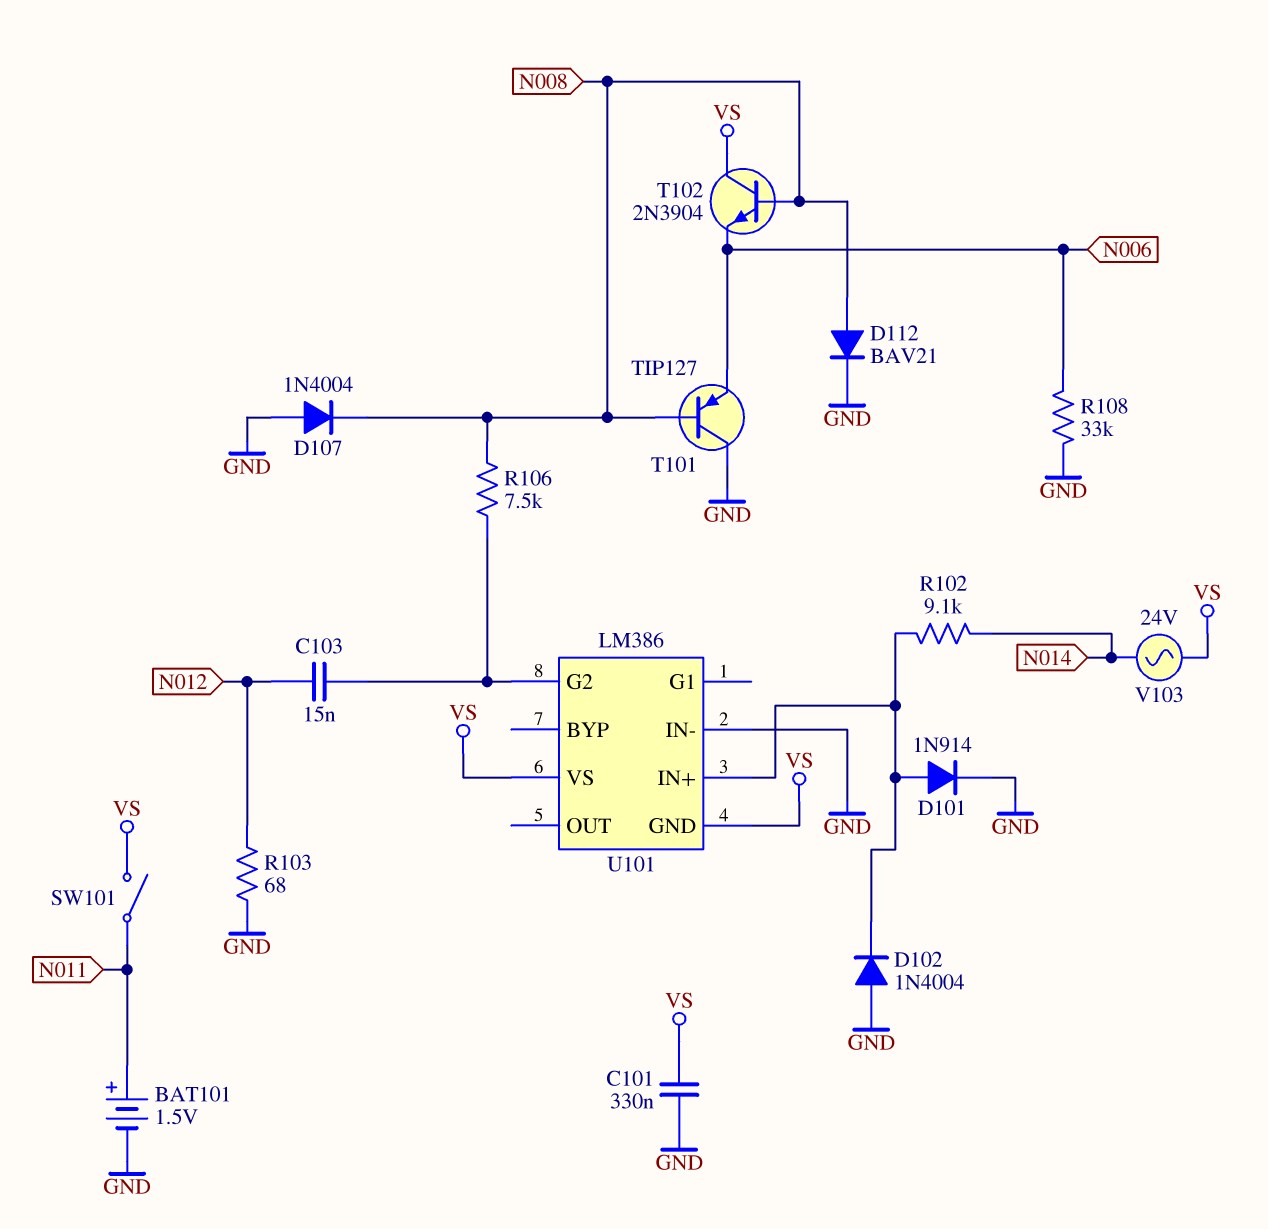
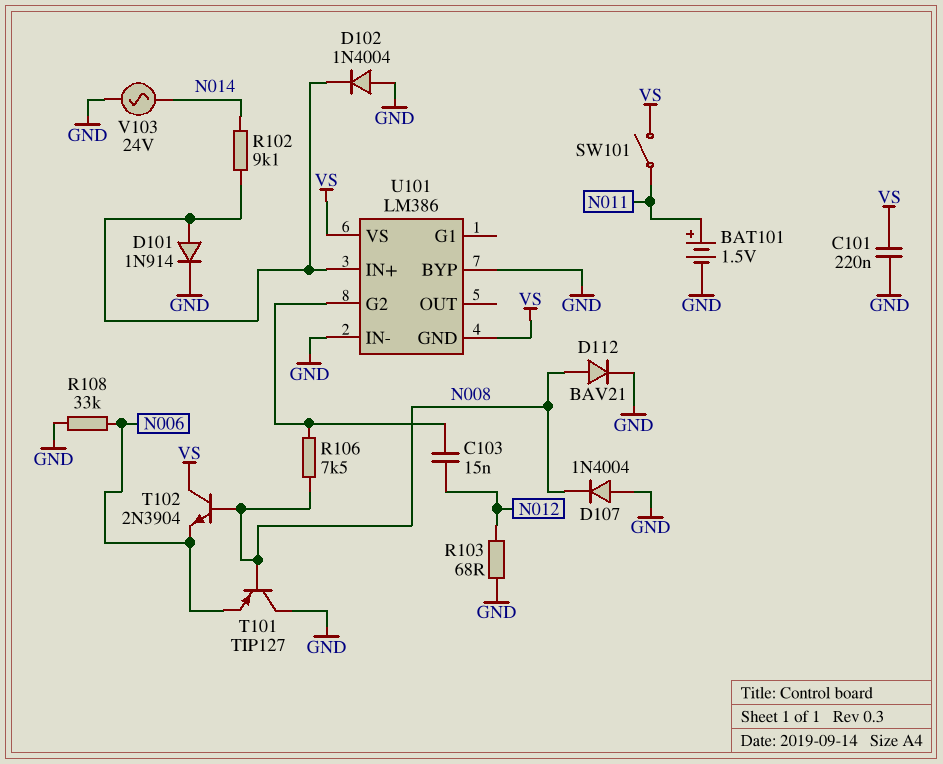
C101: 330nF (GND, VS) -> 220nF (GND, VS)
U101 pin BYP: none -> GND
V103: AC 24V (N014, VS) -> AC 24V (GND, N014)

